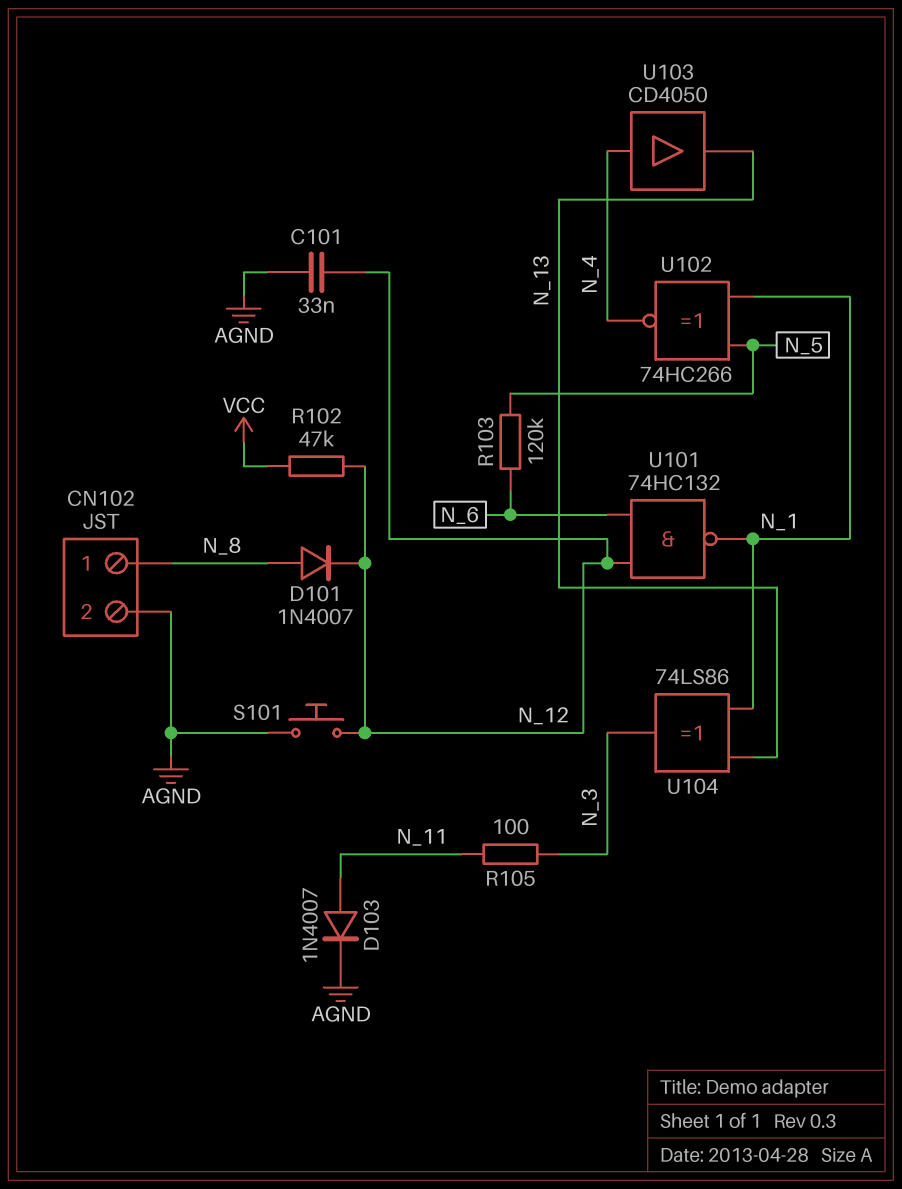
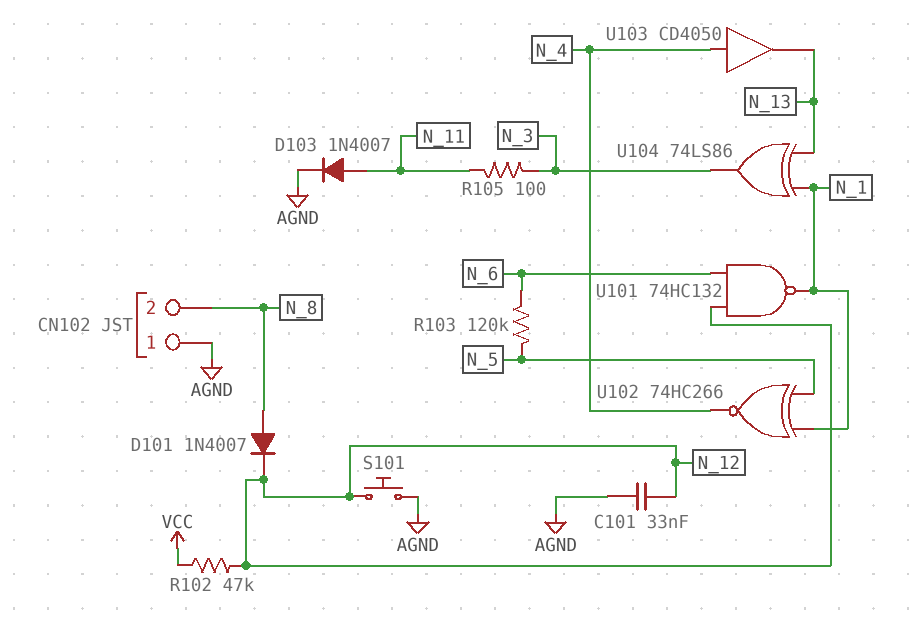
CN102 pin 1: N_8 -> AGND
CN102 pin 2: AGND -> N_8

